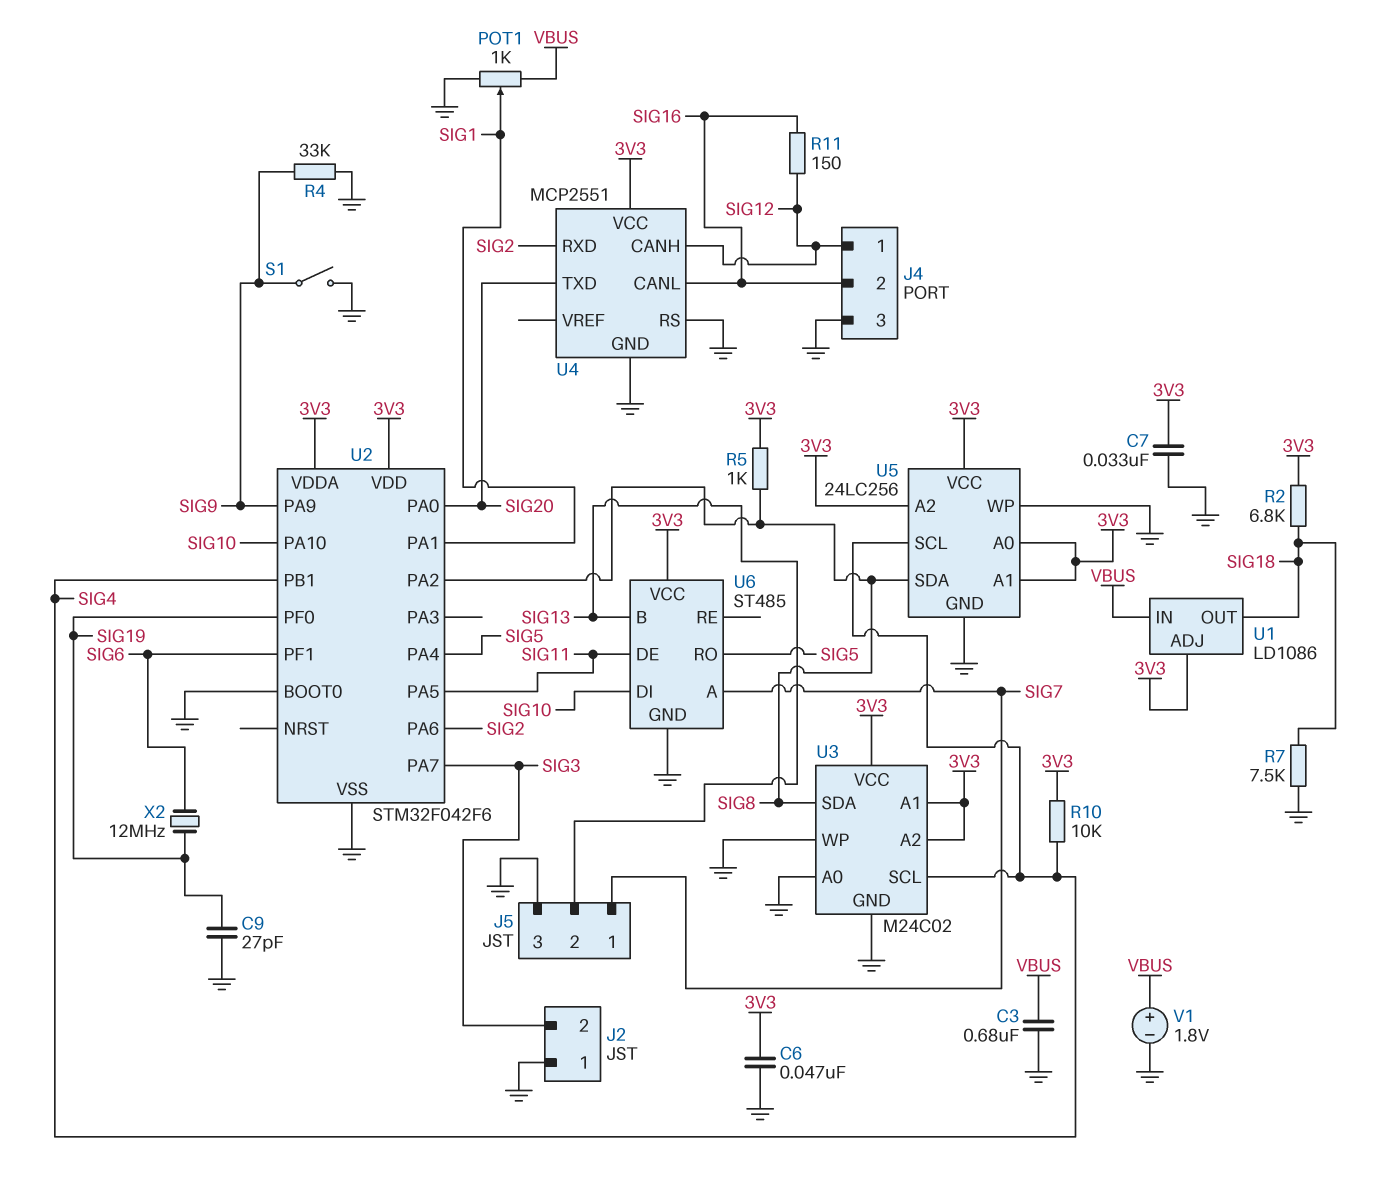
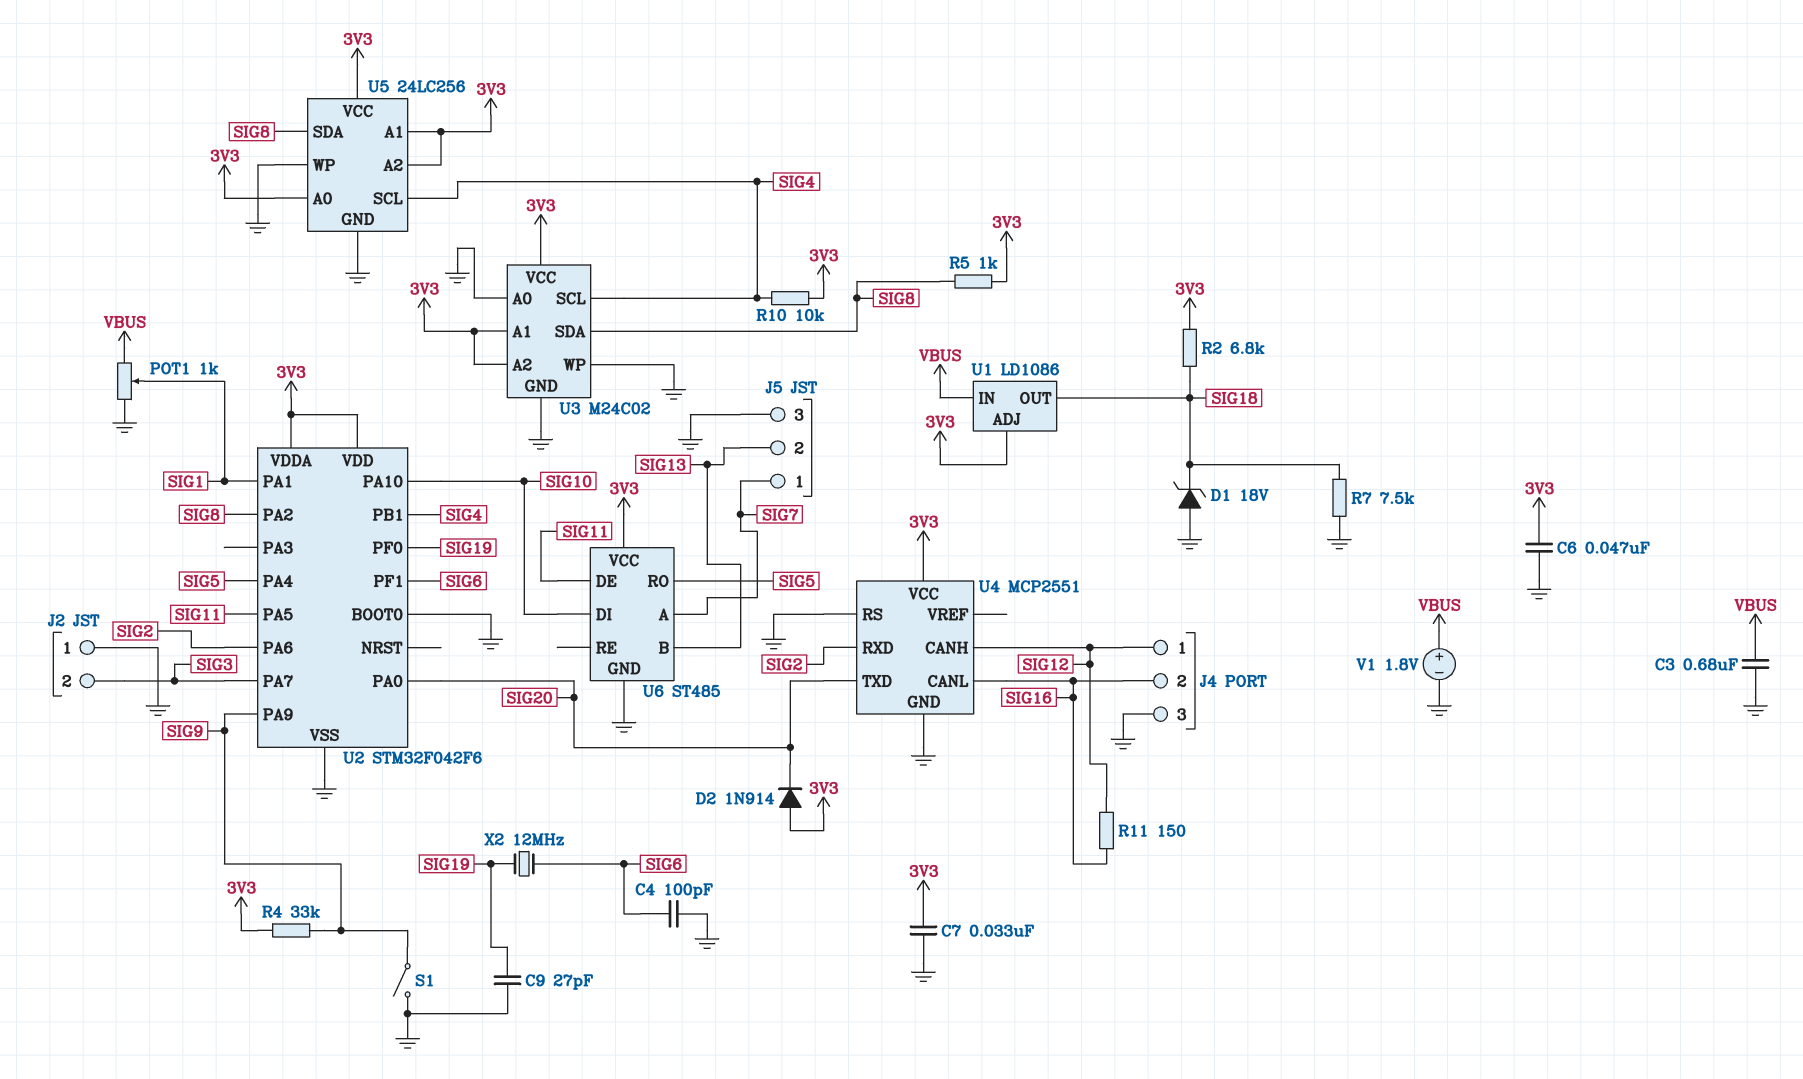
C4: none -> 100pF (GND, SIG6)
D1: none -> zener 18V (A GND, K SIG18)
D2: none -> diode 1N914 (A 3V3, K SIG20)
R4: 33k (GND, SIG9) -> 33k (3V3, SIG9)

